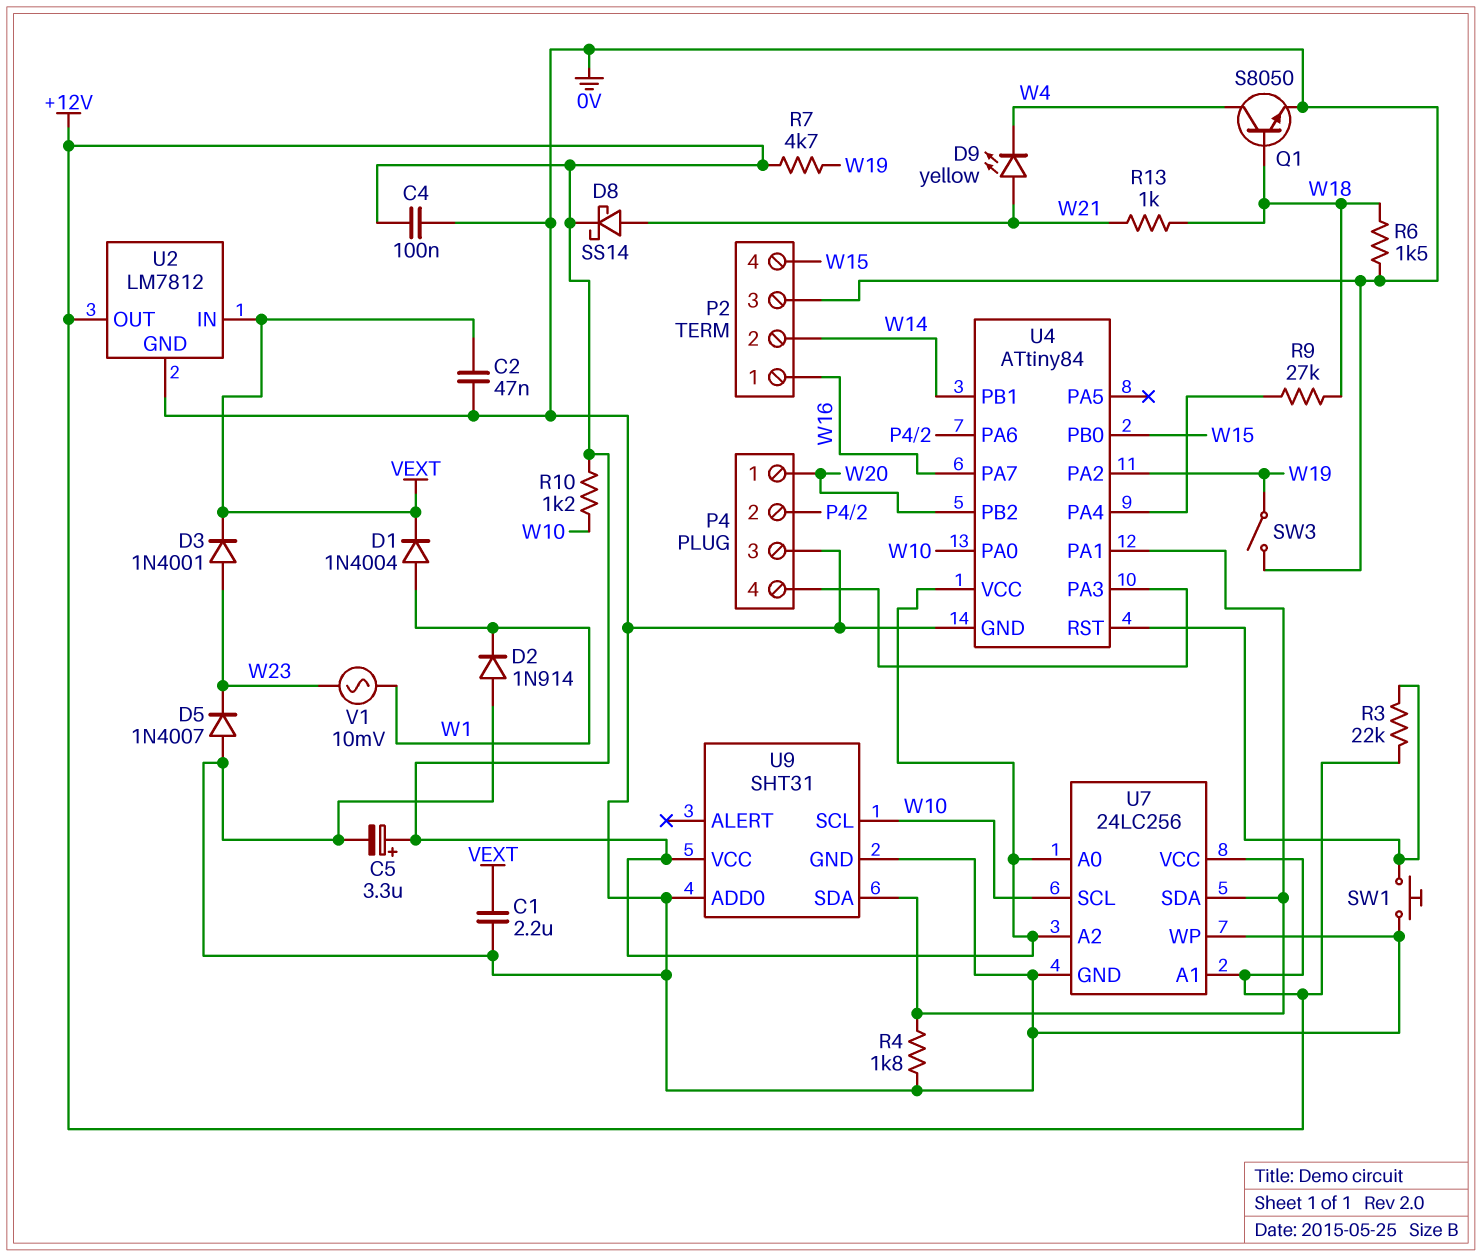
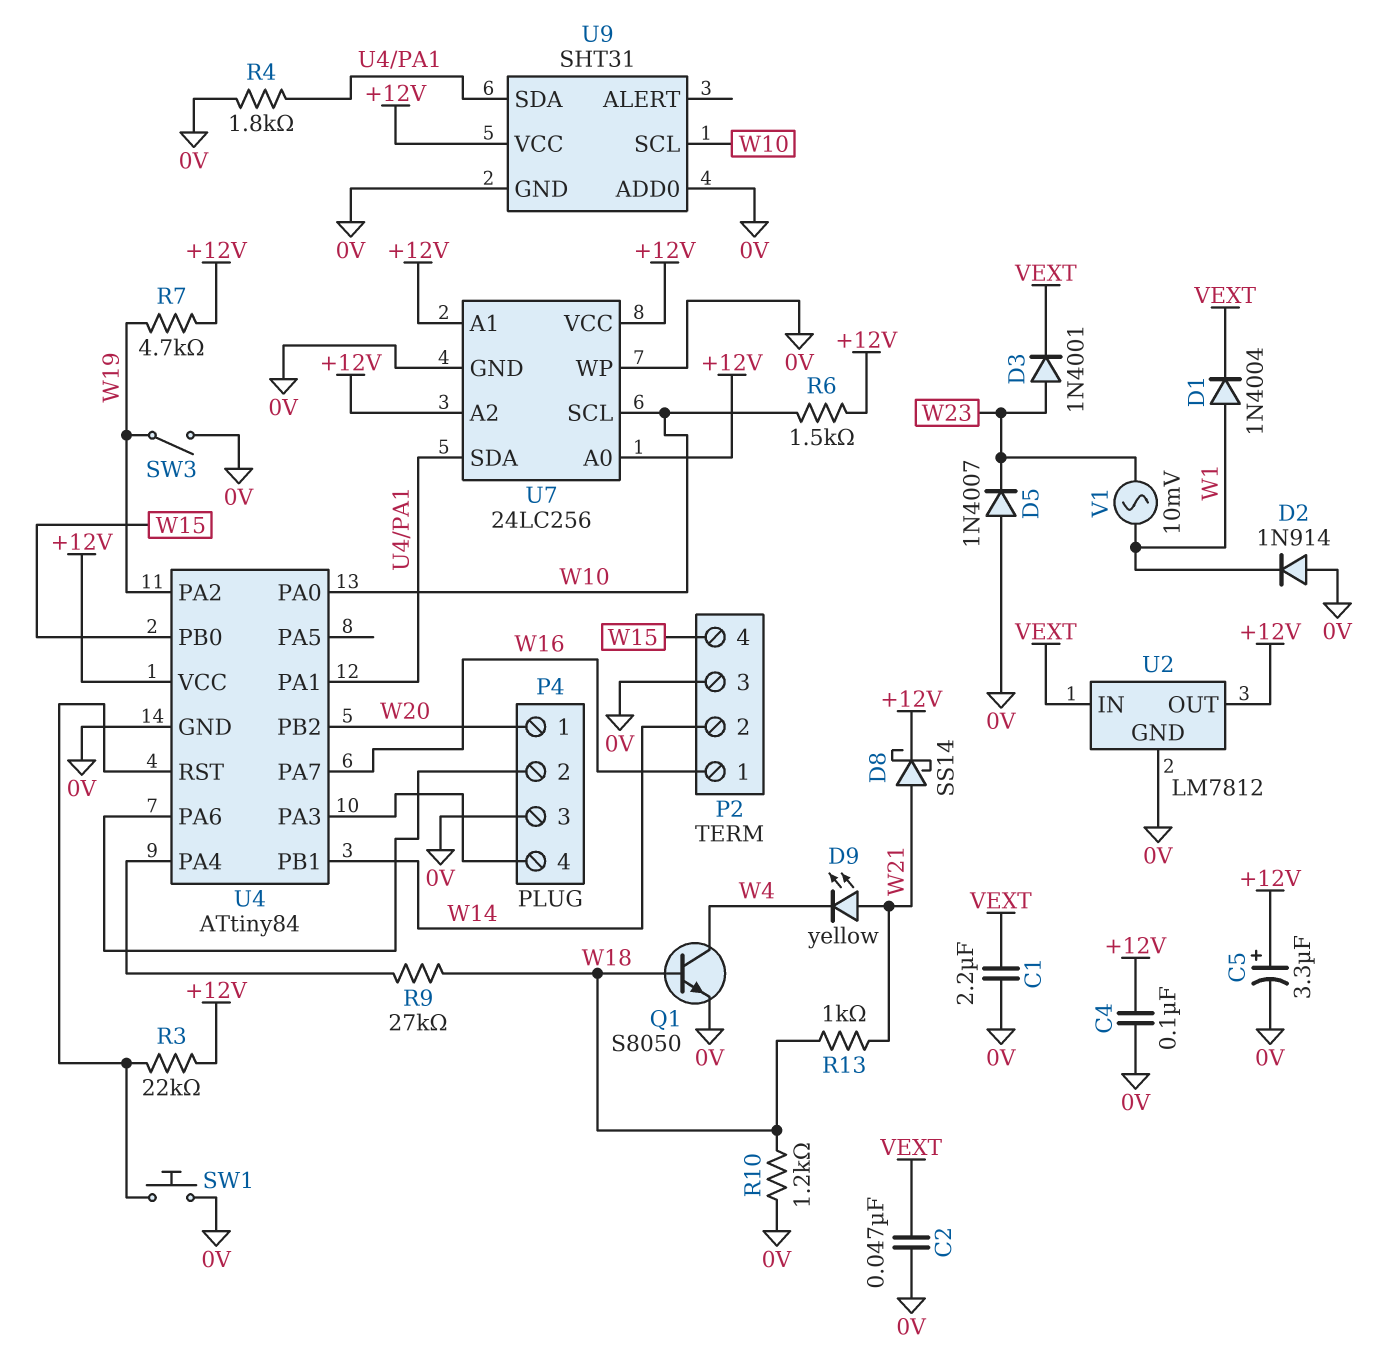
R6: 1.5k (0V, W18) -> 1.5k (+12V, W10)
R10: 1.2k (+12V, W10) -> 1.2k (0V, W18)

